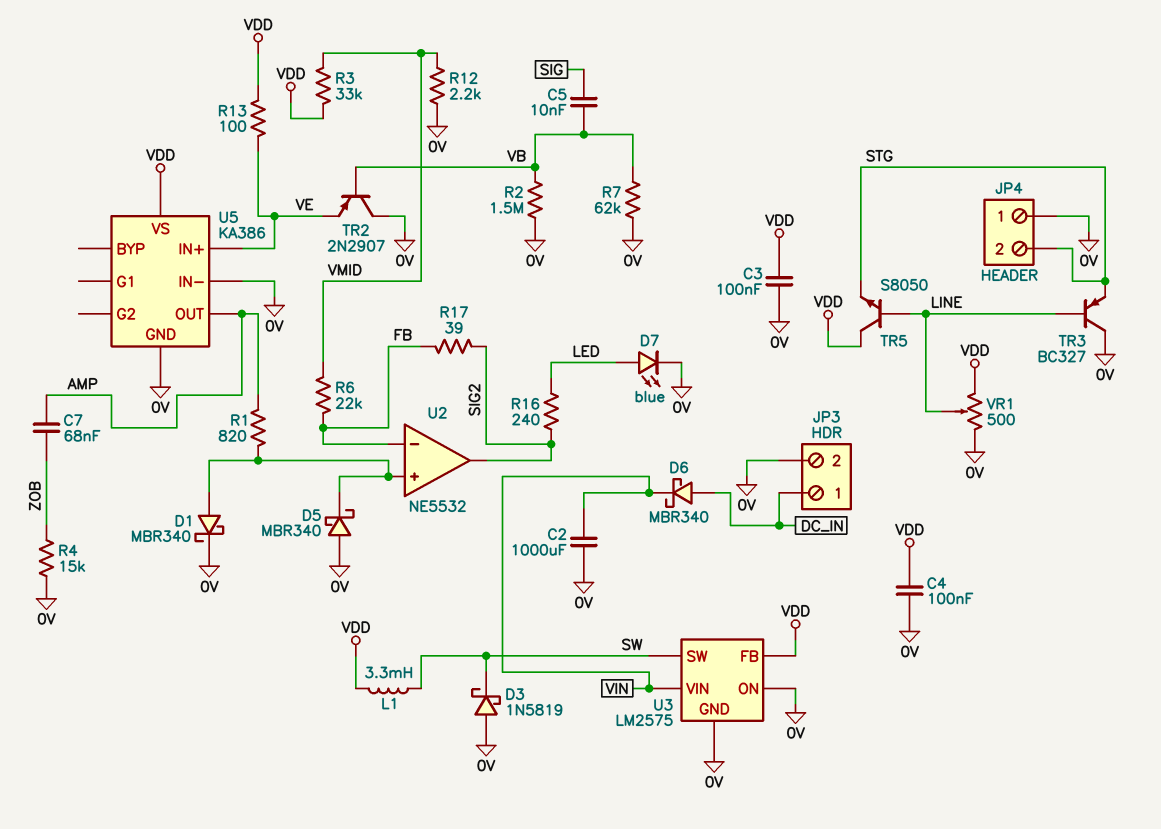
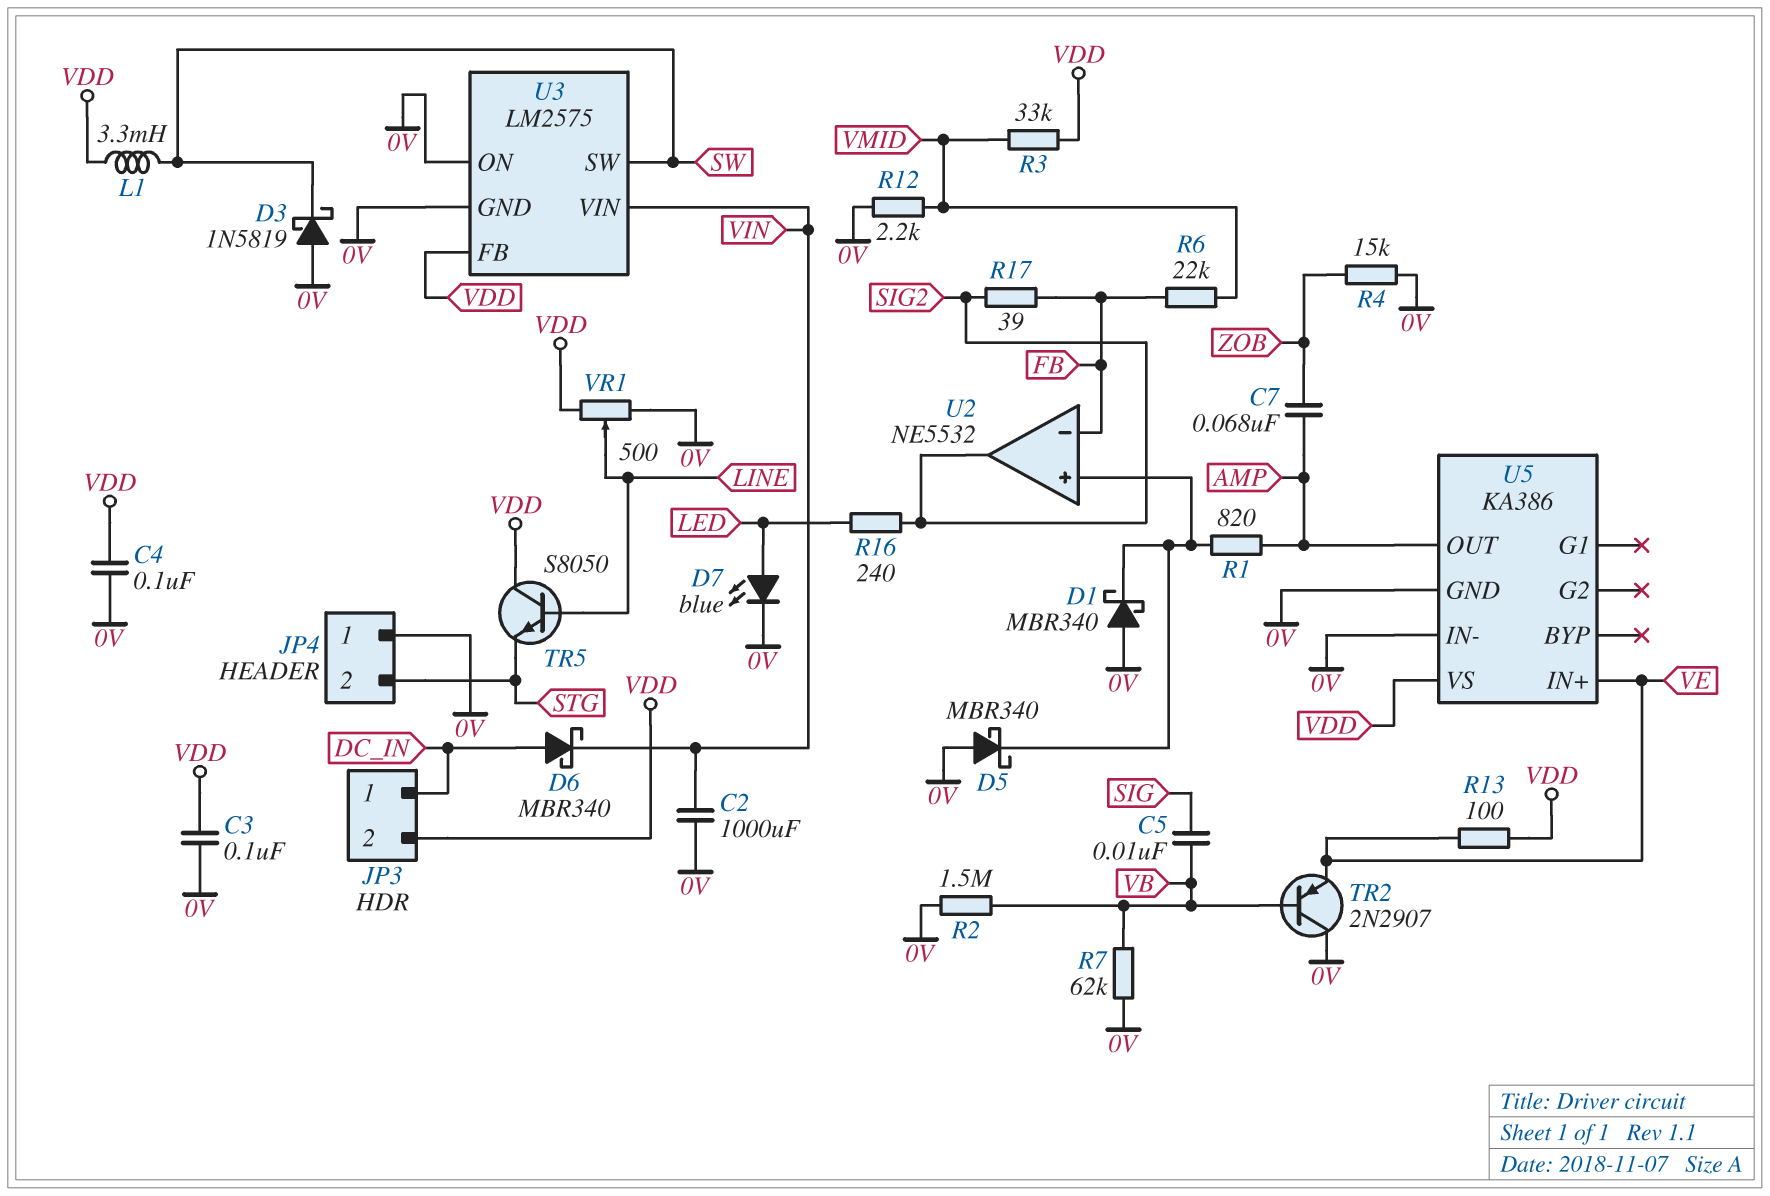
D1: schottky MBR340 (A U2/in+, K 0V) -> schottky MBR340 (A 0V, K U2/in+)
JP3 pin 2: 0V -> VDD
TR3: PNP BC327 (B LINE, C 0V, E STG) -> none

